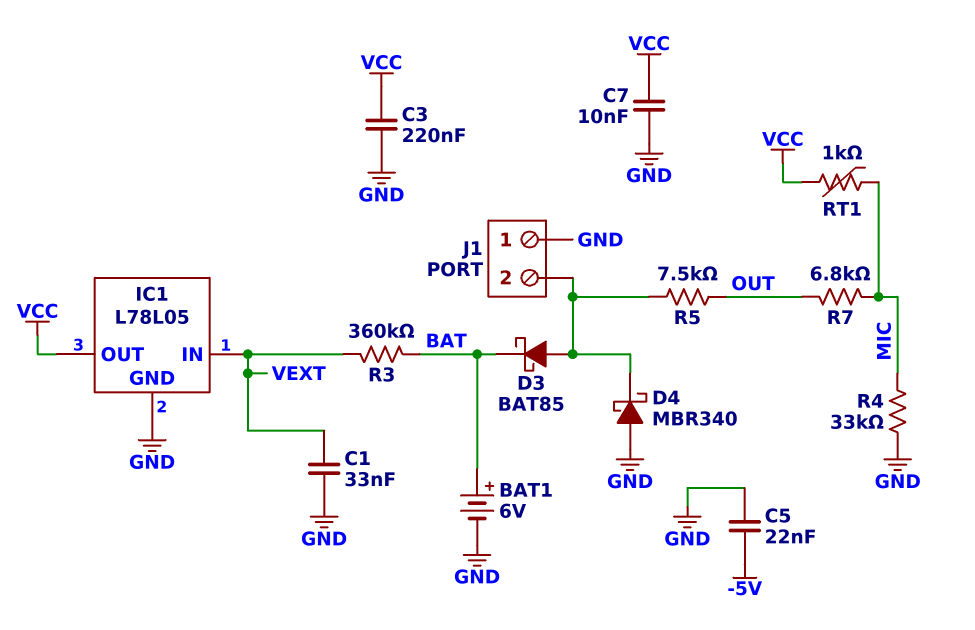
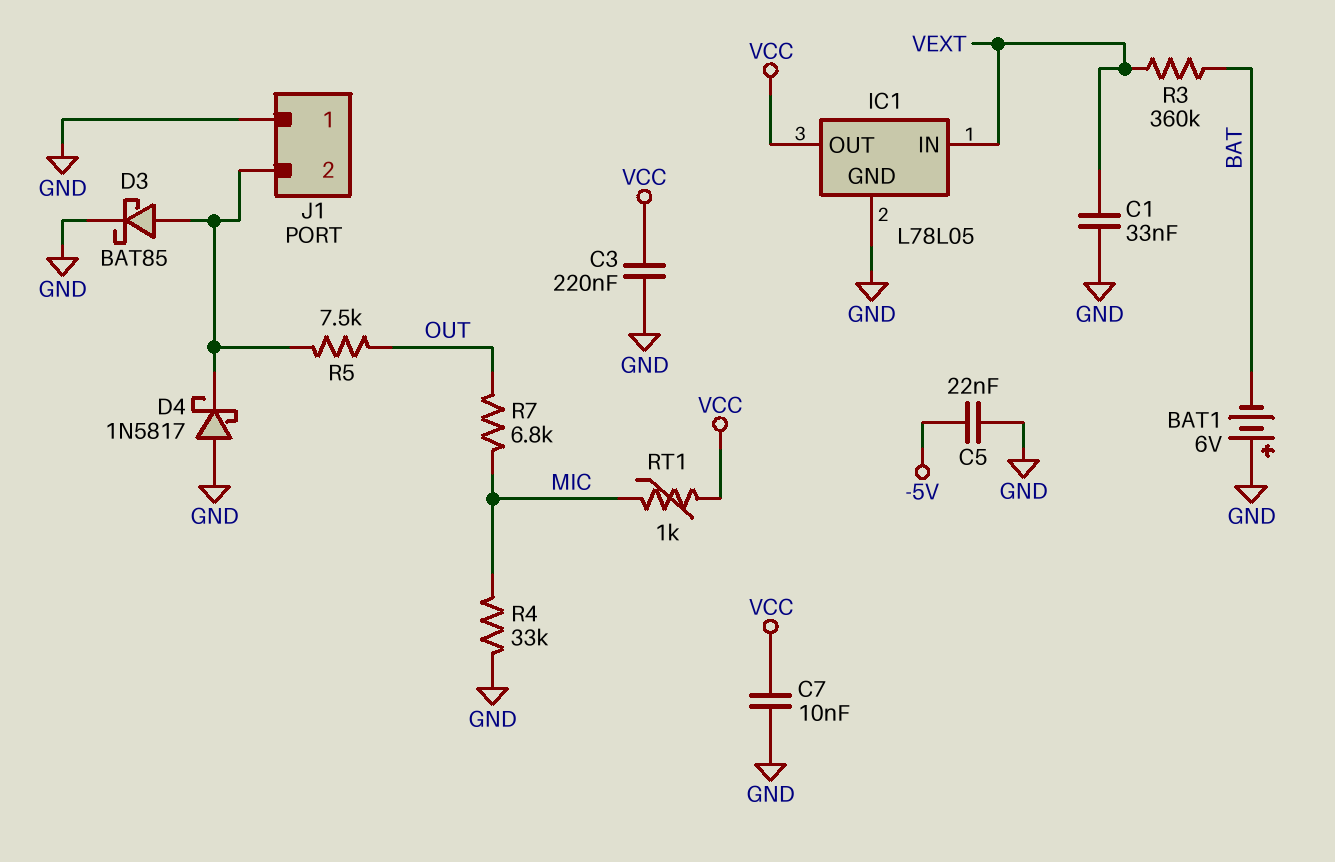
BAT1: 6V (plus BAT, minus GND) -> 6V (plus GND, minus BAT)
D3: schottky BAT85 (A J1/2, K BAT) -> schottky BAT85 (A J1/2, K GND)
D4: schottky MBR340 (A GND, K J1/2) -> schottky 1N5817 (A GND, K J1/2)

